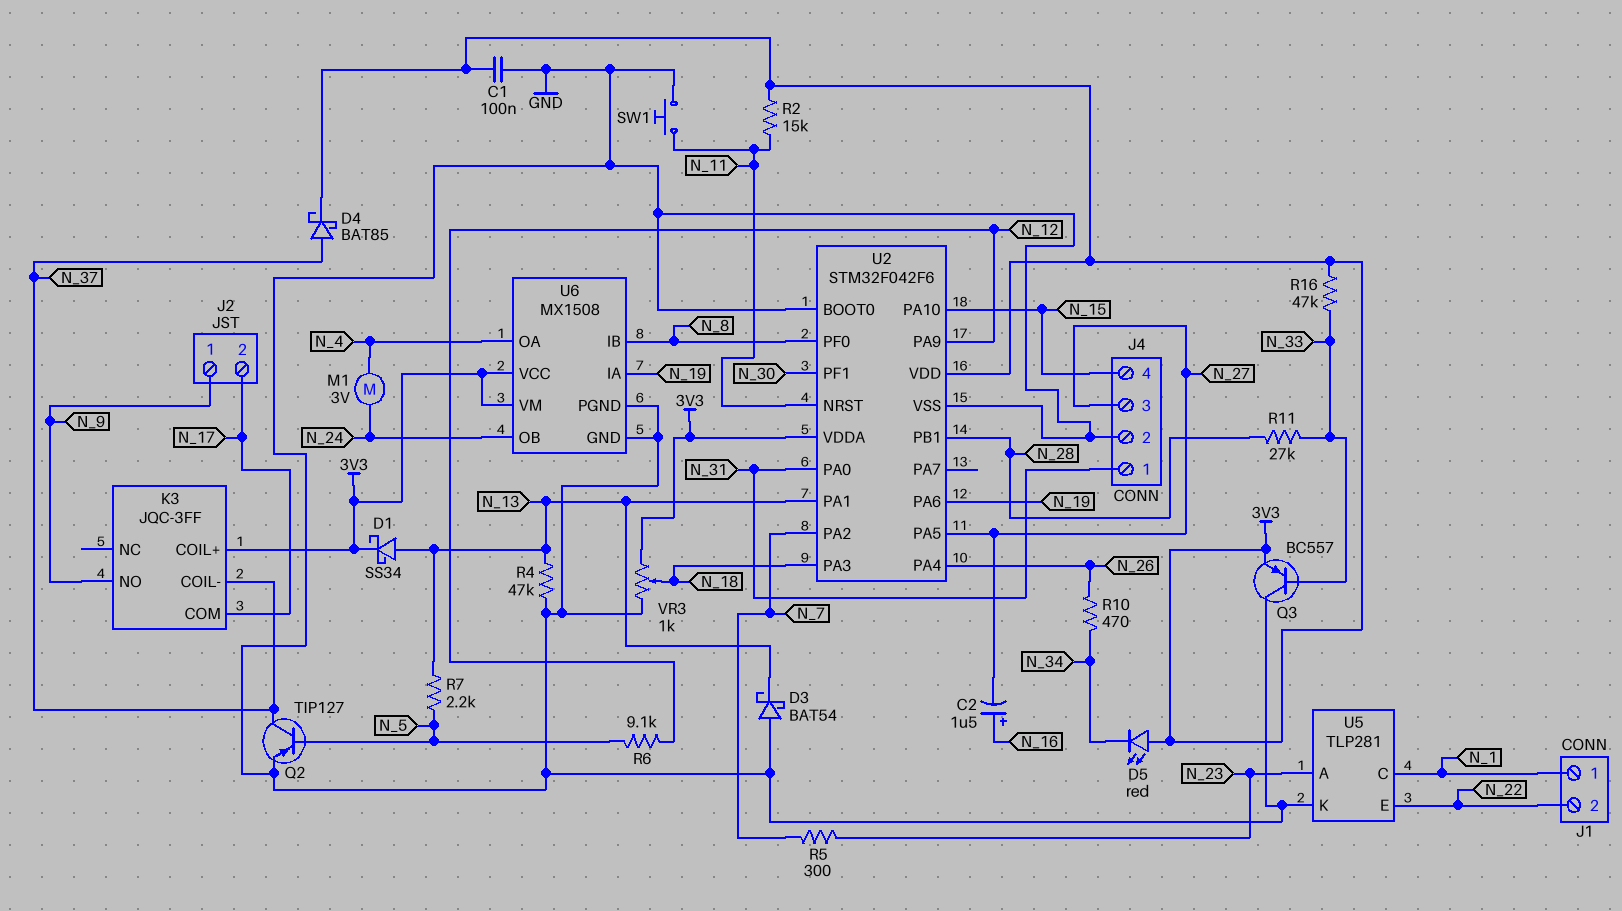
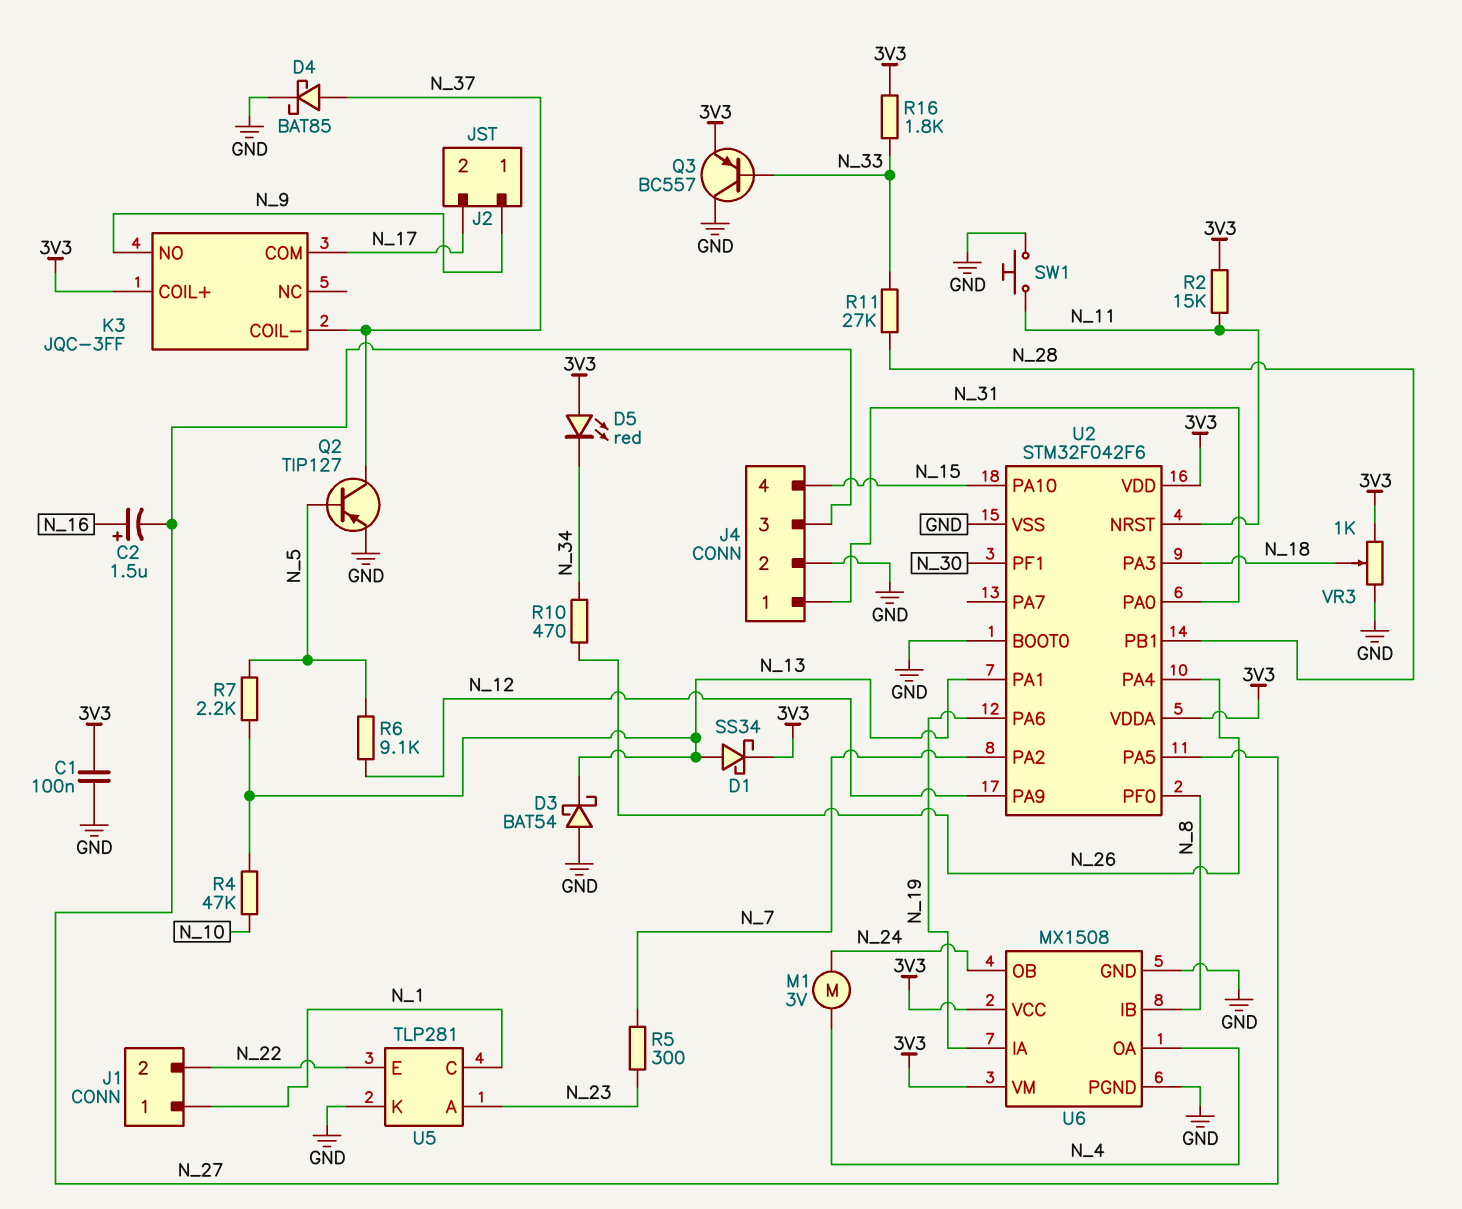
D4: schottky BAT85 (A N_37, K 3V3) -> schottky BAT85 (A N_37, K GND)
R4: 47k (GND, N_13) -> 47k (N_10, N_13)
R16: 47k (3V3, N_33) -> 1.8k (3V3, N_33)

